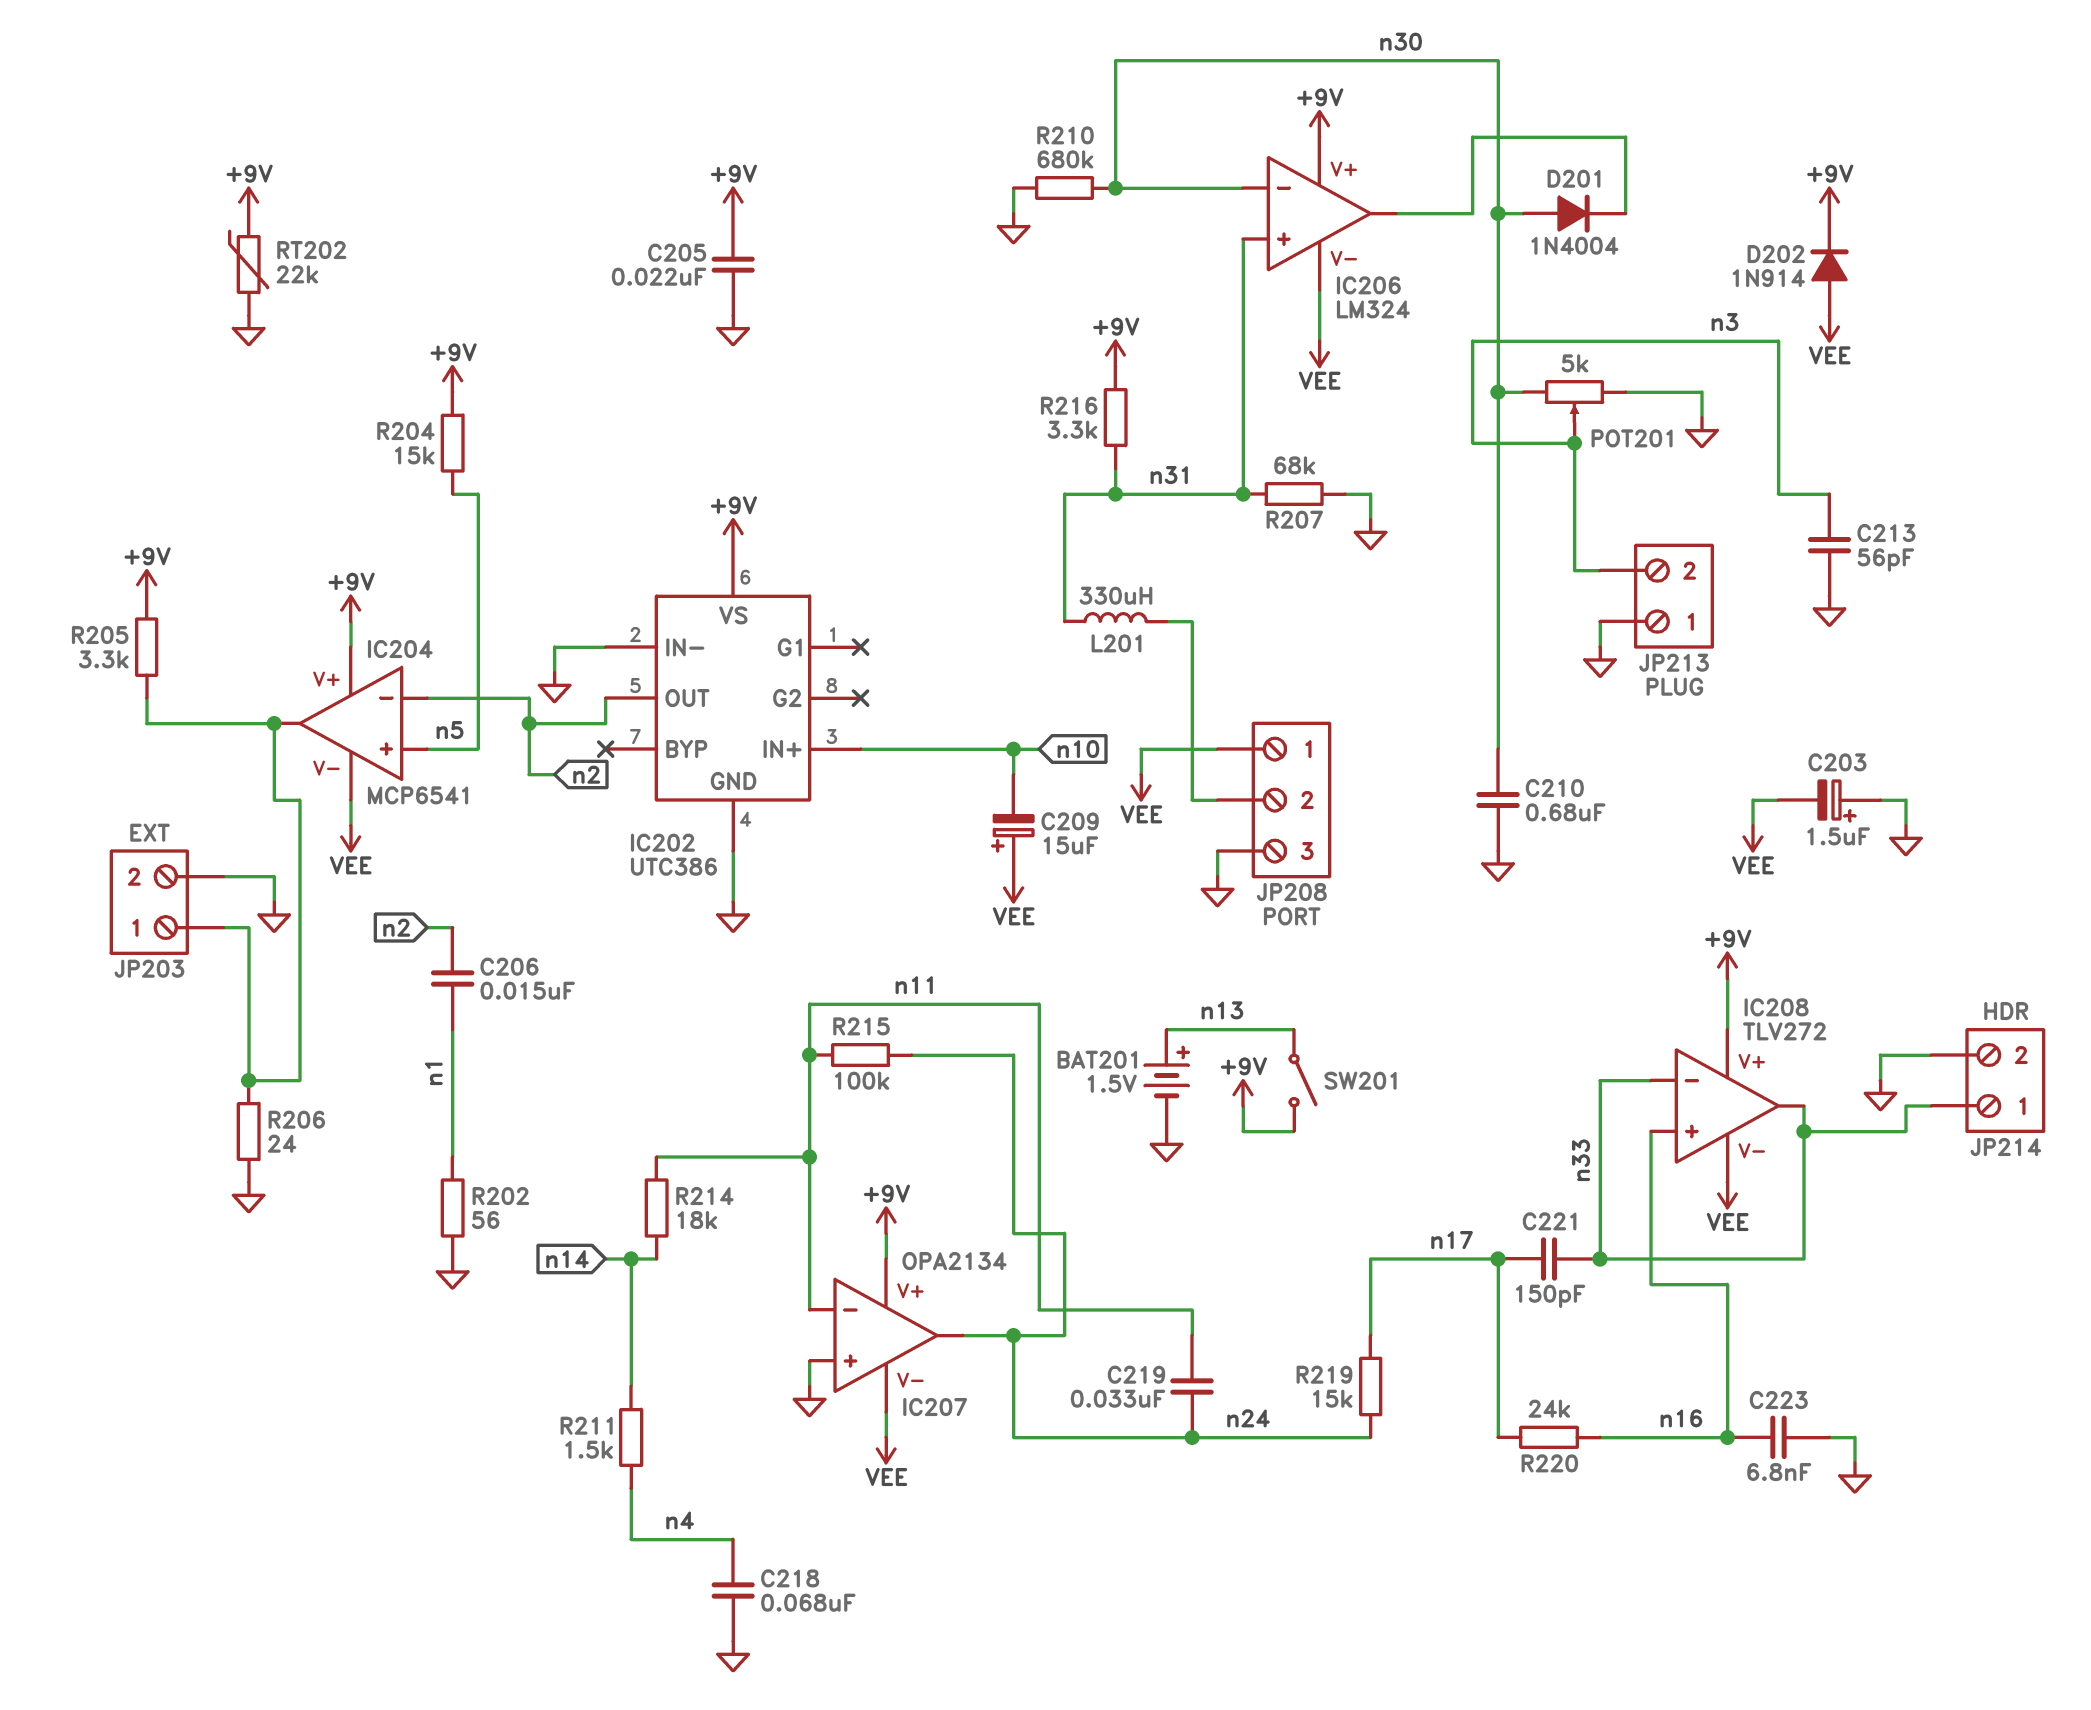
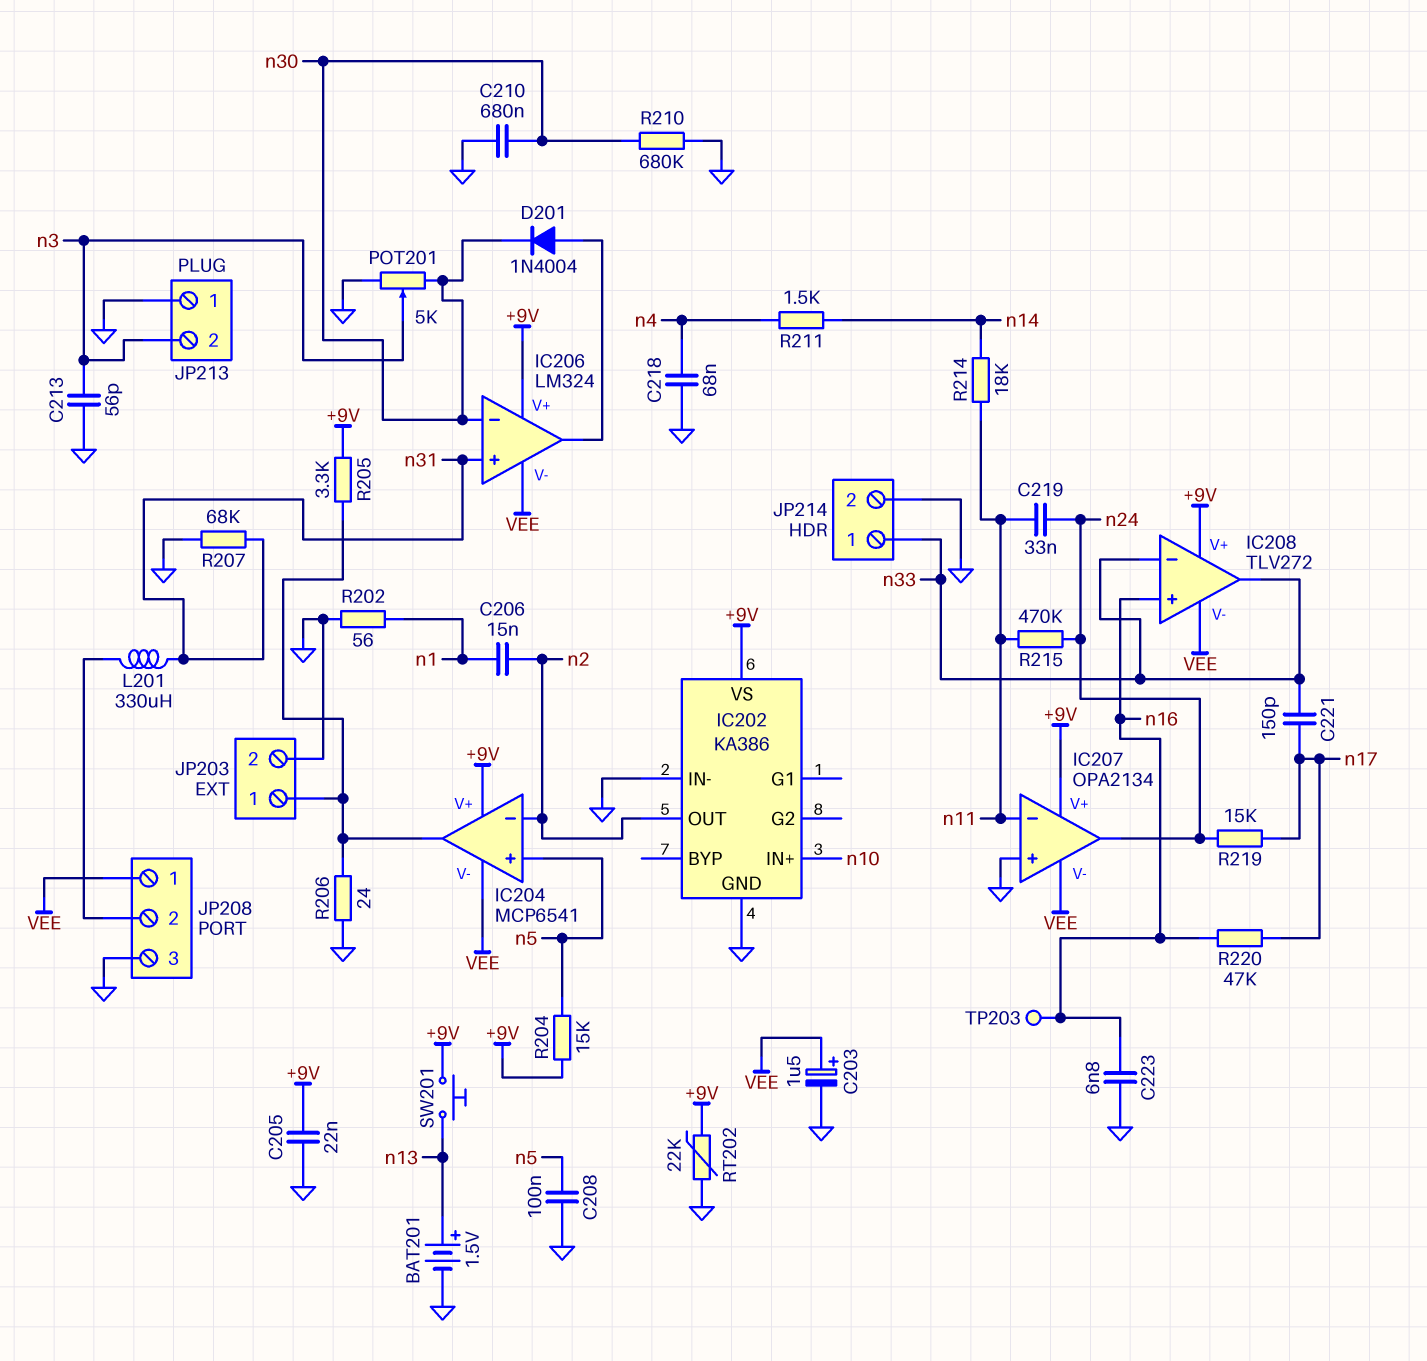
C203: 1.5uF (plus GND, minus VEE) -> 1.5uF (plus VEE, minus GND)
C208: none -> 100nF (GND, n5)
C209: 15uF (plus VEE, minus n10) -> none
D201: diode 1N4004 (A n30, K IC206/out) -> diode 1N4004 (A IC206/out, K n30)
D202: diode 1N914 (A VEE, K +9V) -> none
IC202: UTC386 -> KA386
R215: 100k (n11, n24) -> 470k (n11, n24)
R216: 3.3k (+9V, n31) -> none
R220: 24k (n16, n17) -> 47k (n16, n17)
SW201: switch (+9V, n13) -> button (+9V, n13)
TP203: none -> test point (n16)

